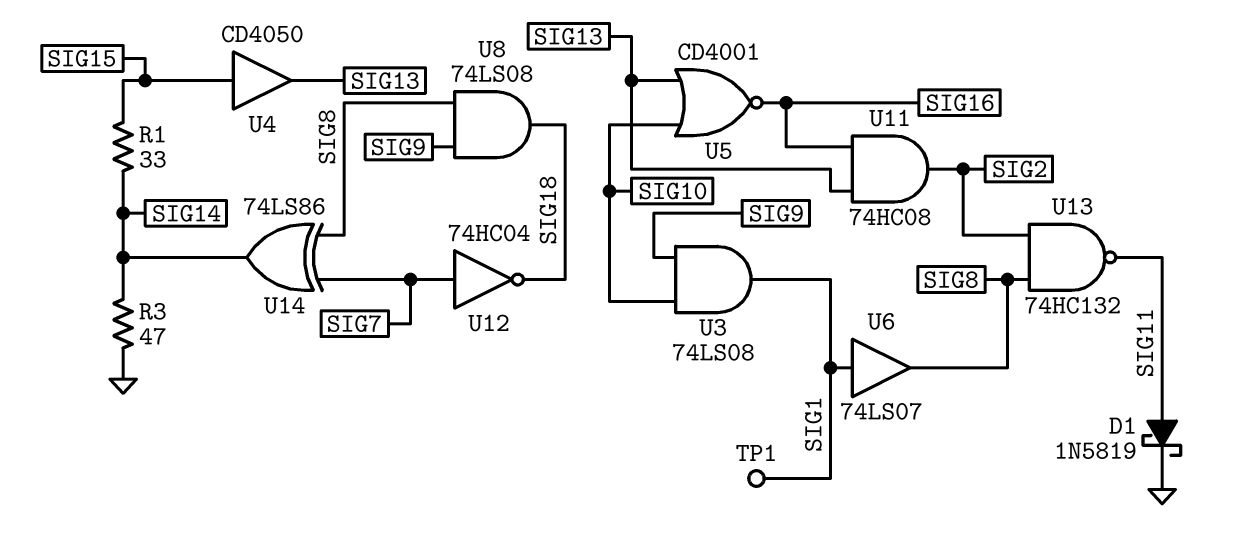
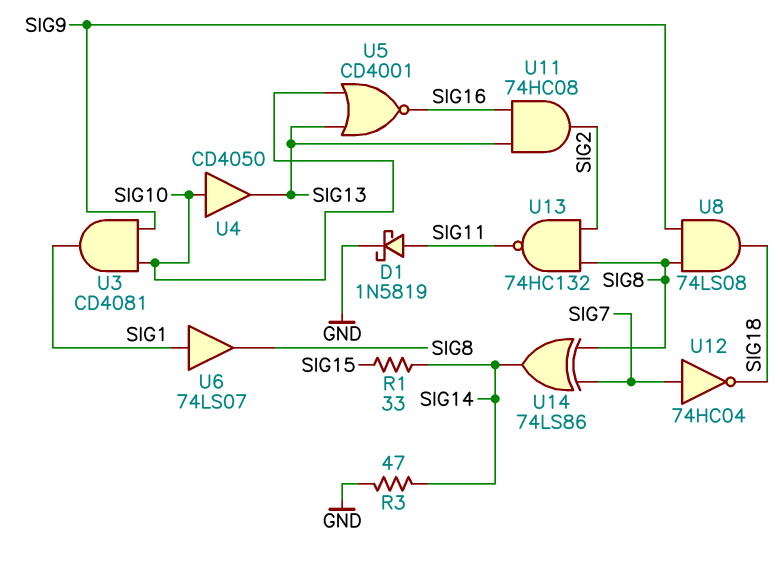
TP1: test point (SIG1) -> none
U3: AND 74LS08 (in SIG9, in SIG10, out SIG1) -> AND CD4081 (in SIG9, in SIG10, out SIG1)
U4: buffer CD4050 (in SIG15, out SIG13) -> buffer CD4050 (in SIG10, out SIG13)

